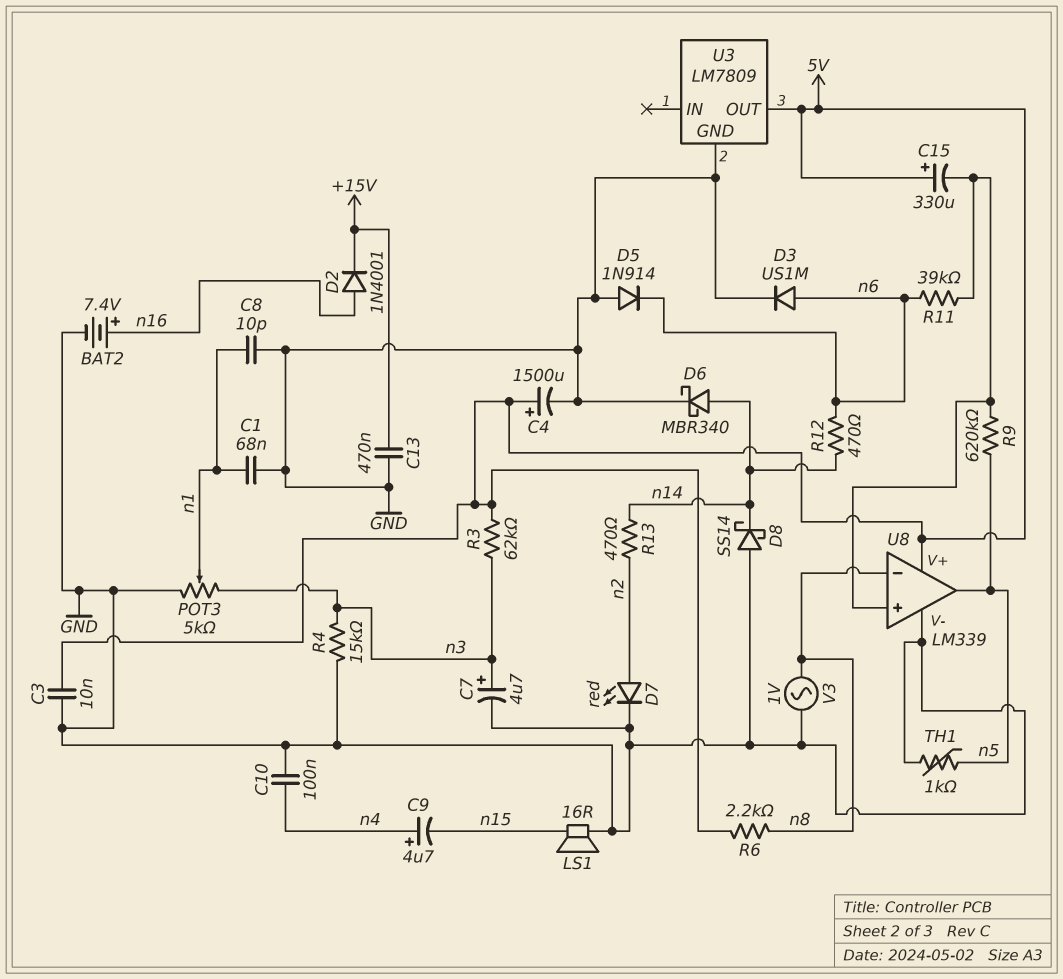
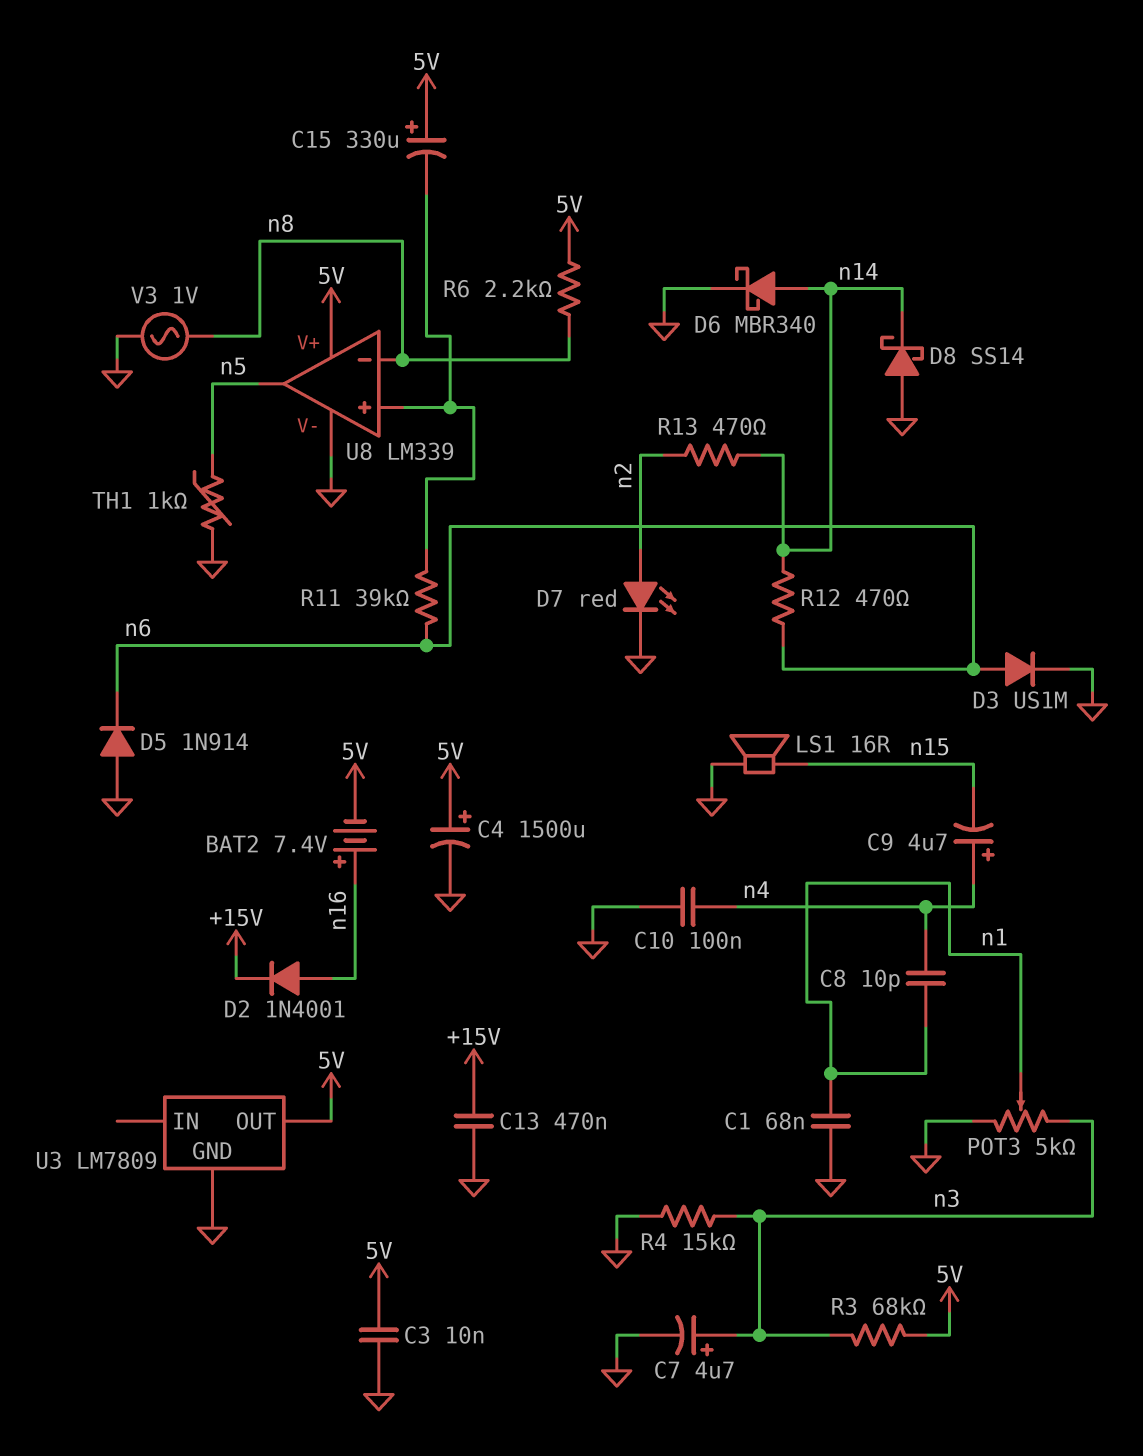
BAT2: 7.4V (plus n16, minus GND) -> 7.4V (plus n16, minus 5V)
C8: 10pF (GND, n1) -> 10pF (n1, n4)
R3: 62k (5V, n3) -> 68k (5V, n3)
R9: 620k (U8/in+, n5) -> none

